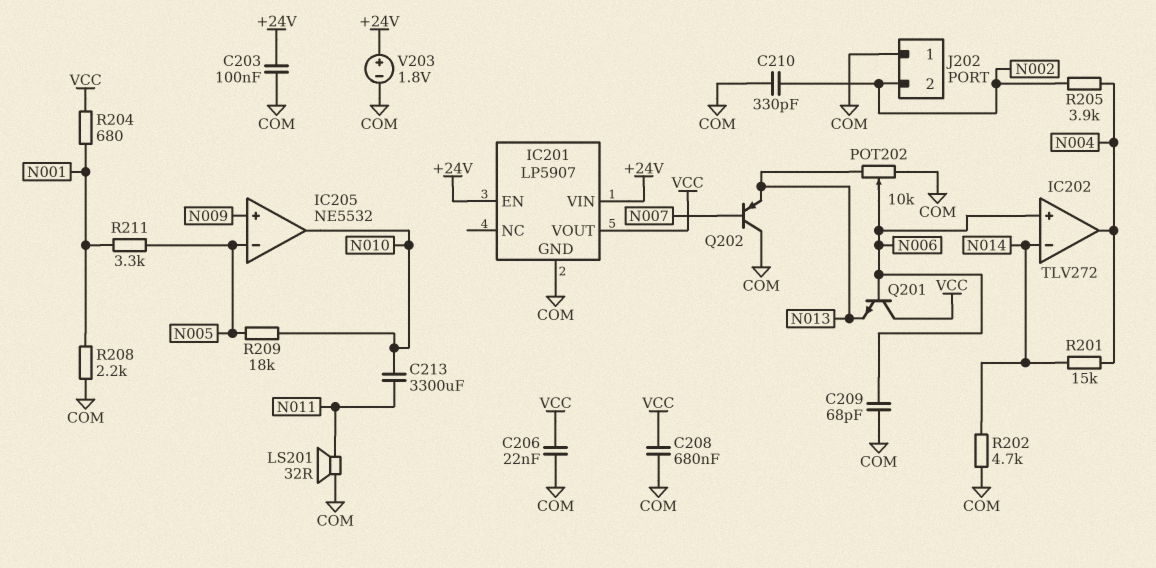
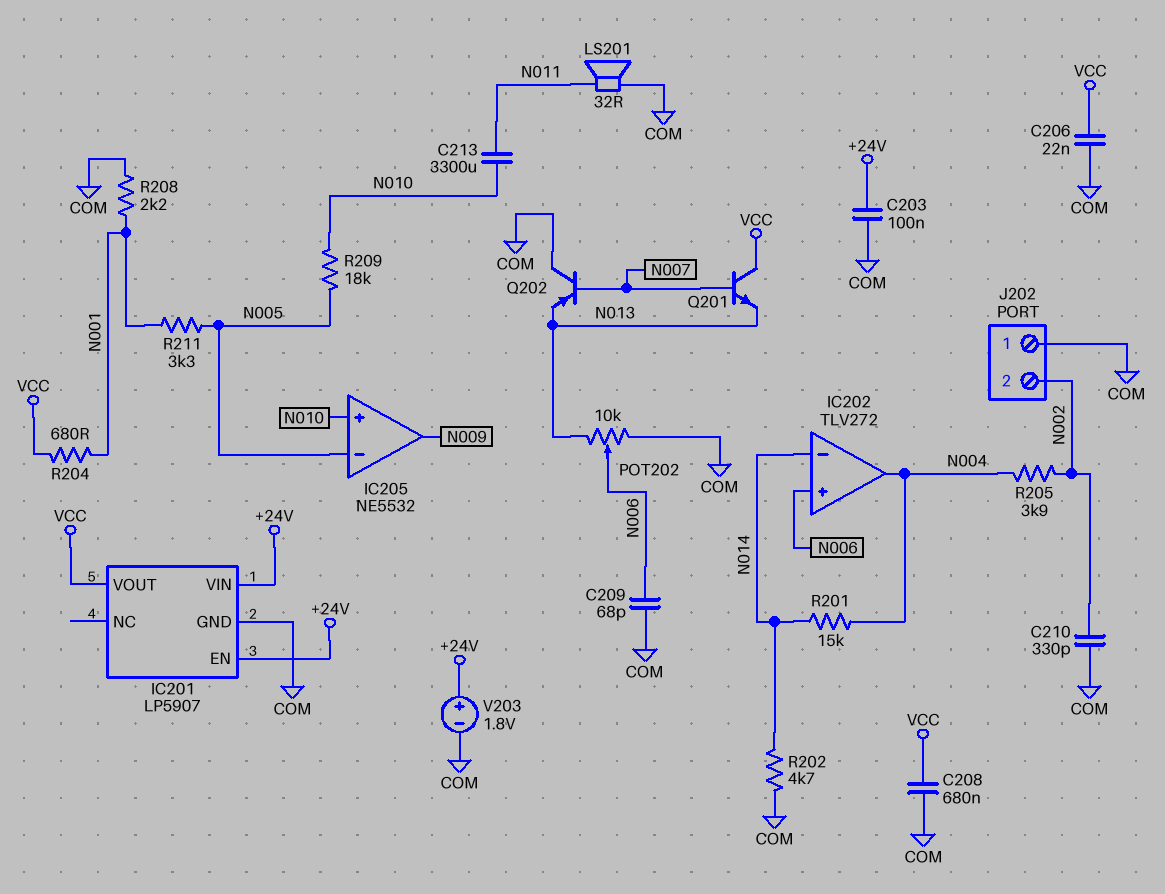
IC205 pin in+: N009 -> N010
IC205 pin out: N010 -> N009
Q201: NPN (B N006, C VCC, E N013) -> NPN (B N007, C VCC, E N013)

